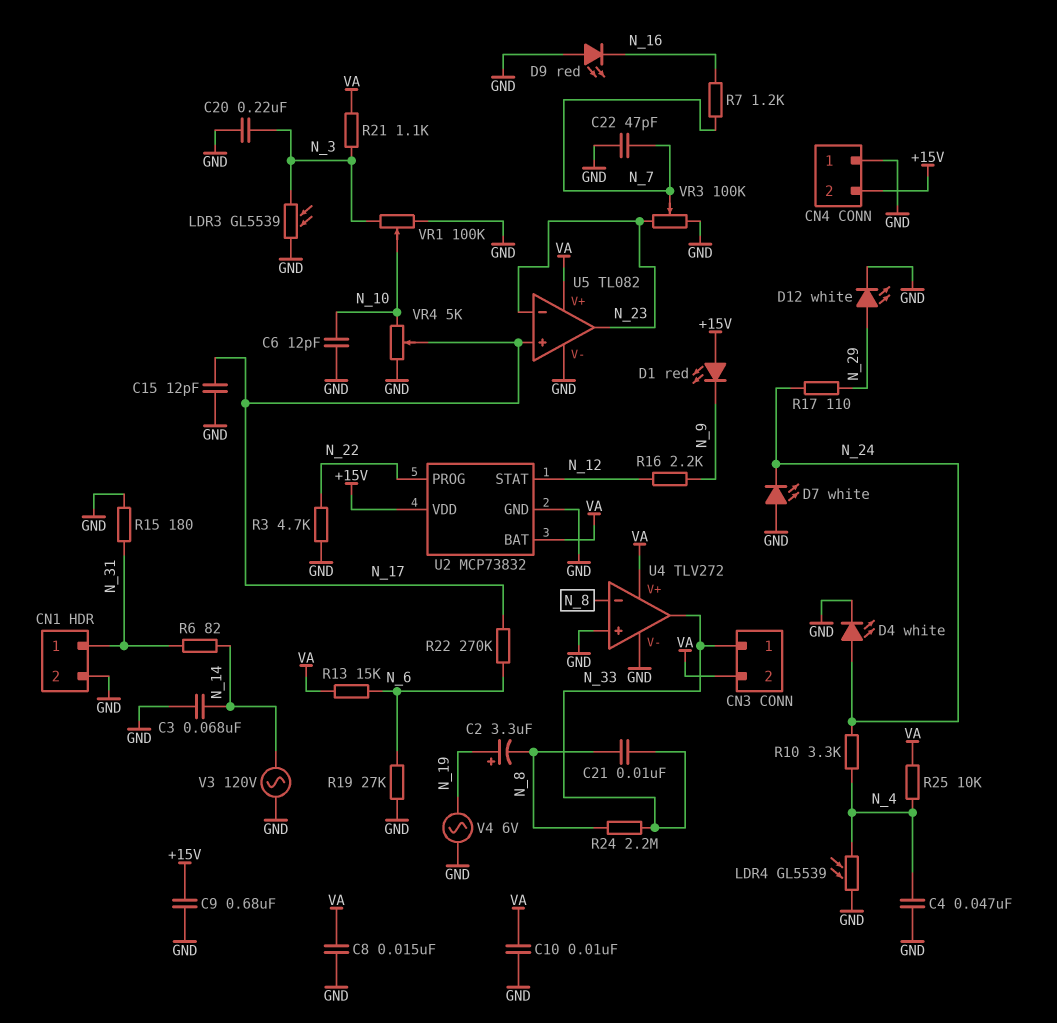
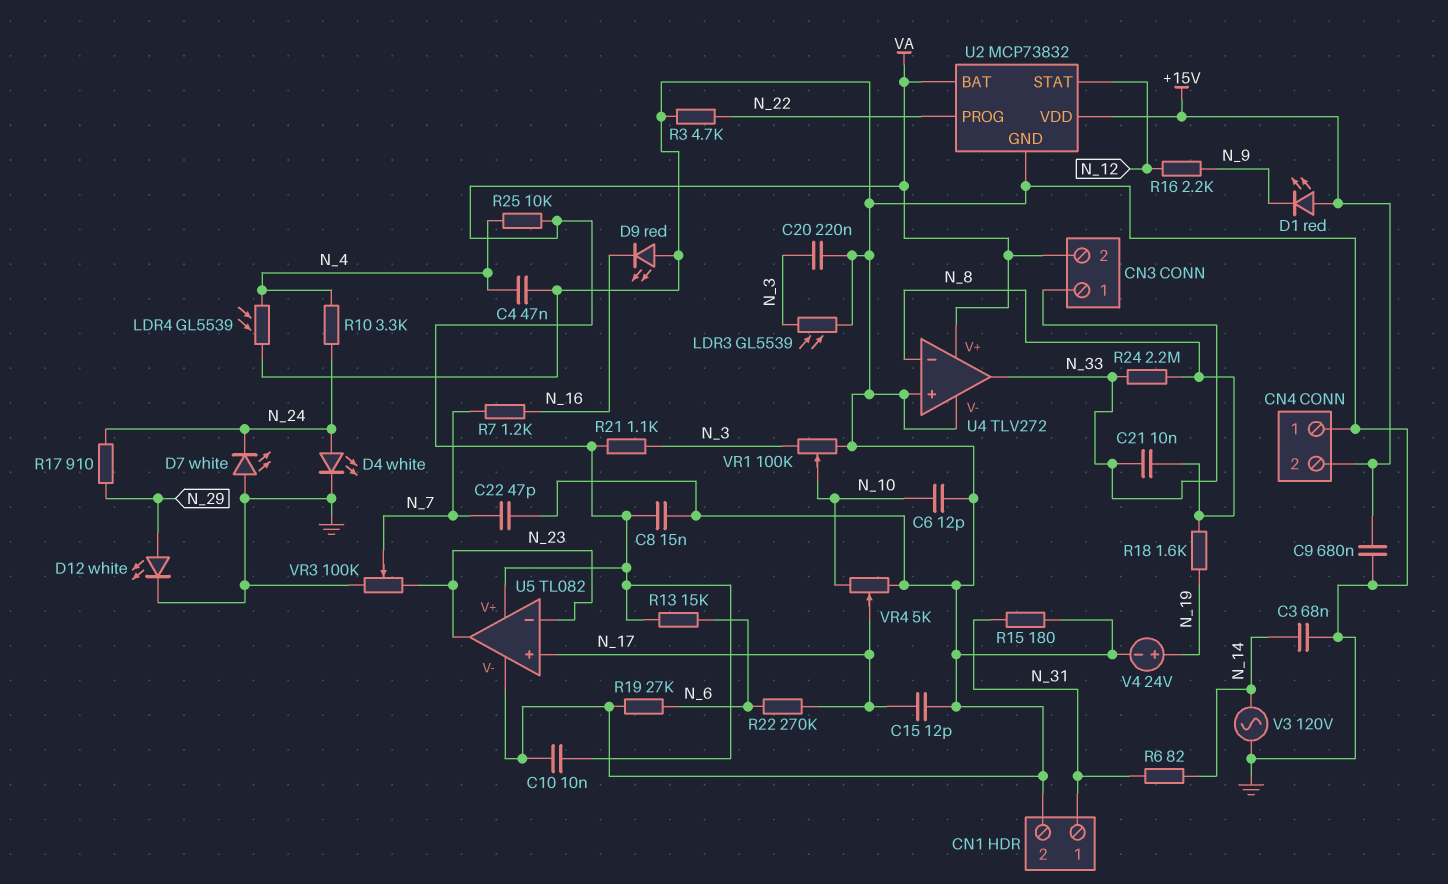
C2: 3.3uF (plus N_19, minus N_8) -> none
R17: 110 (N_24, N_29) -> 910 (N_24, N_29)
R18: none -> 1.6k (N_8, N_19)
V4: AC 6V (GND, N_19) -> 24V (plus N_19, minus GND)

